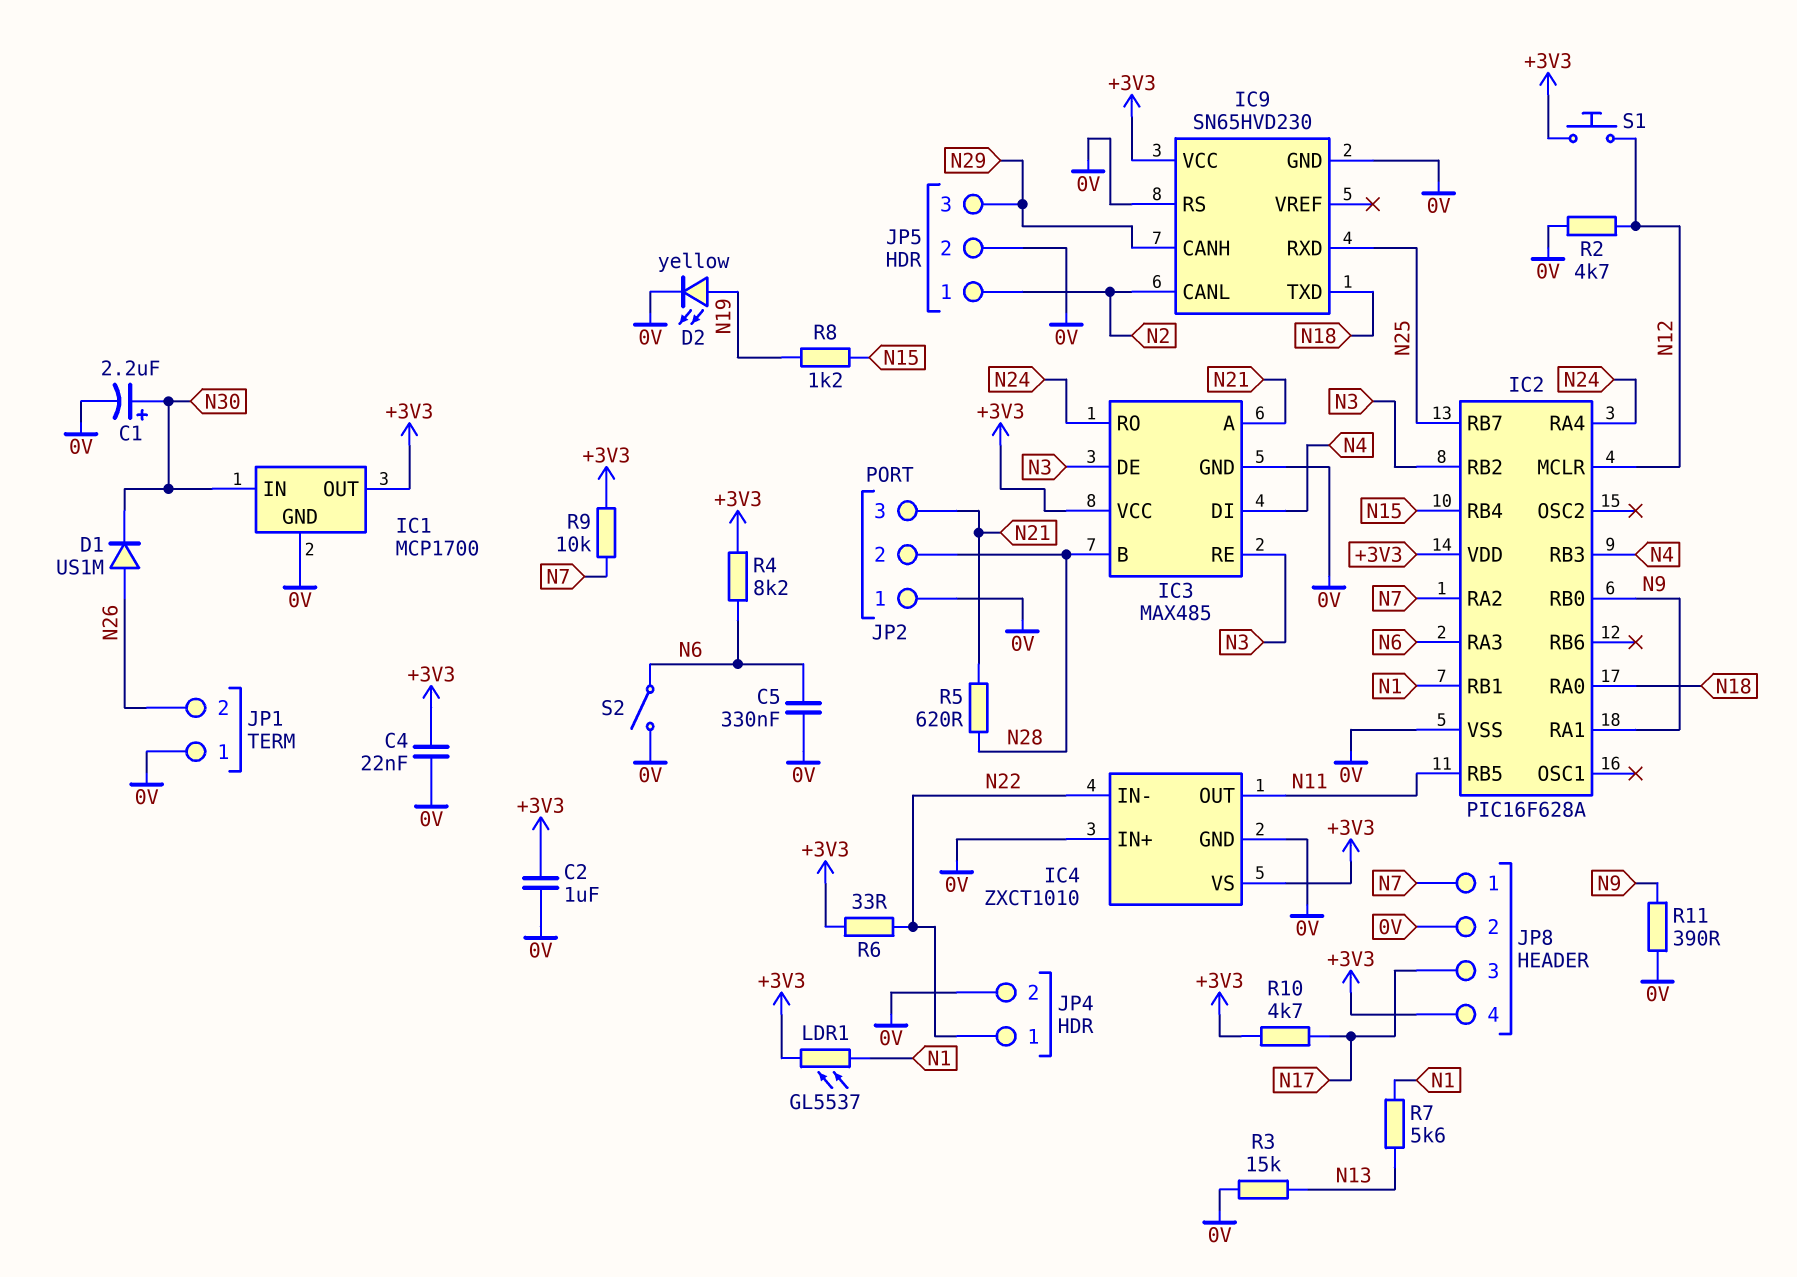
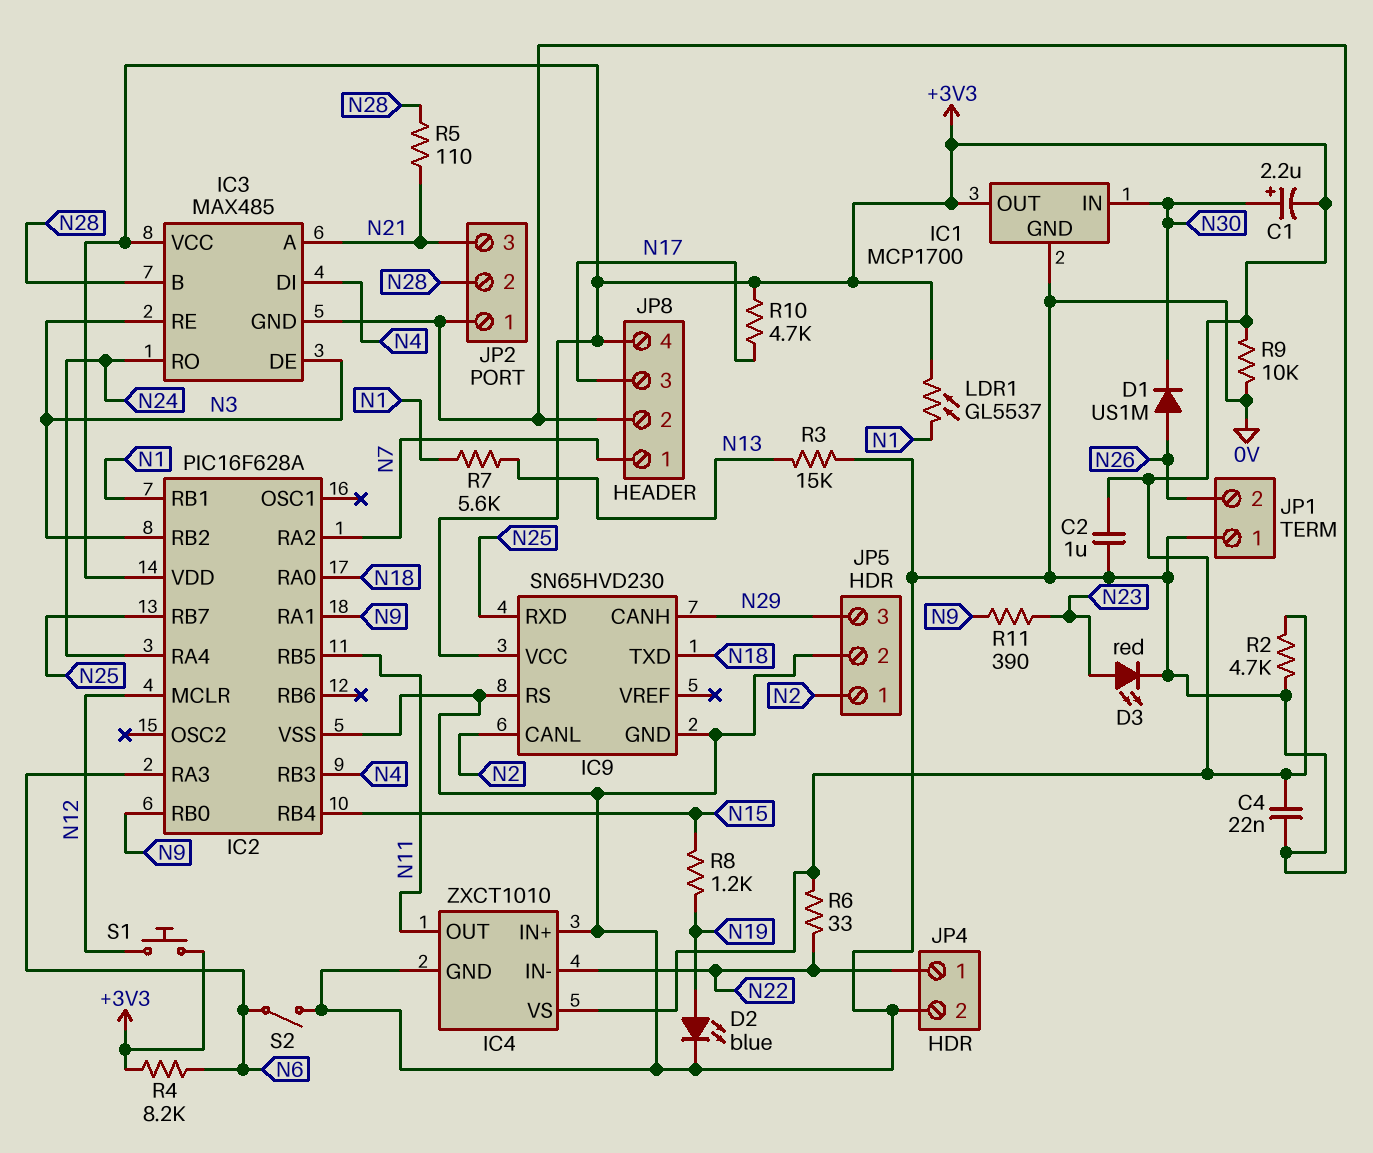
C1: 2.2uF (plus N30, minus 0V) -> 2.2uF (plus N30, minus +3V3)
C5: 330nF (0V, N6) -> none
D2: LED yellow (A N19, K 0V) -> LED blue (A N19, K 0V)
D3: none -> LED red (A N23, K 0V)
R2: 4.7k (0V, N12) -> 4.7k (+3V3, 0V)
R5: 620 (N21, N28) -> 110 (N21, N28)
R9: 10k (+3V3, N7) -> 10k (+3V3, 0V)
R11: 390 (0V, N9) -> 390 (N9, N23)

